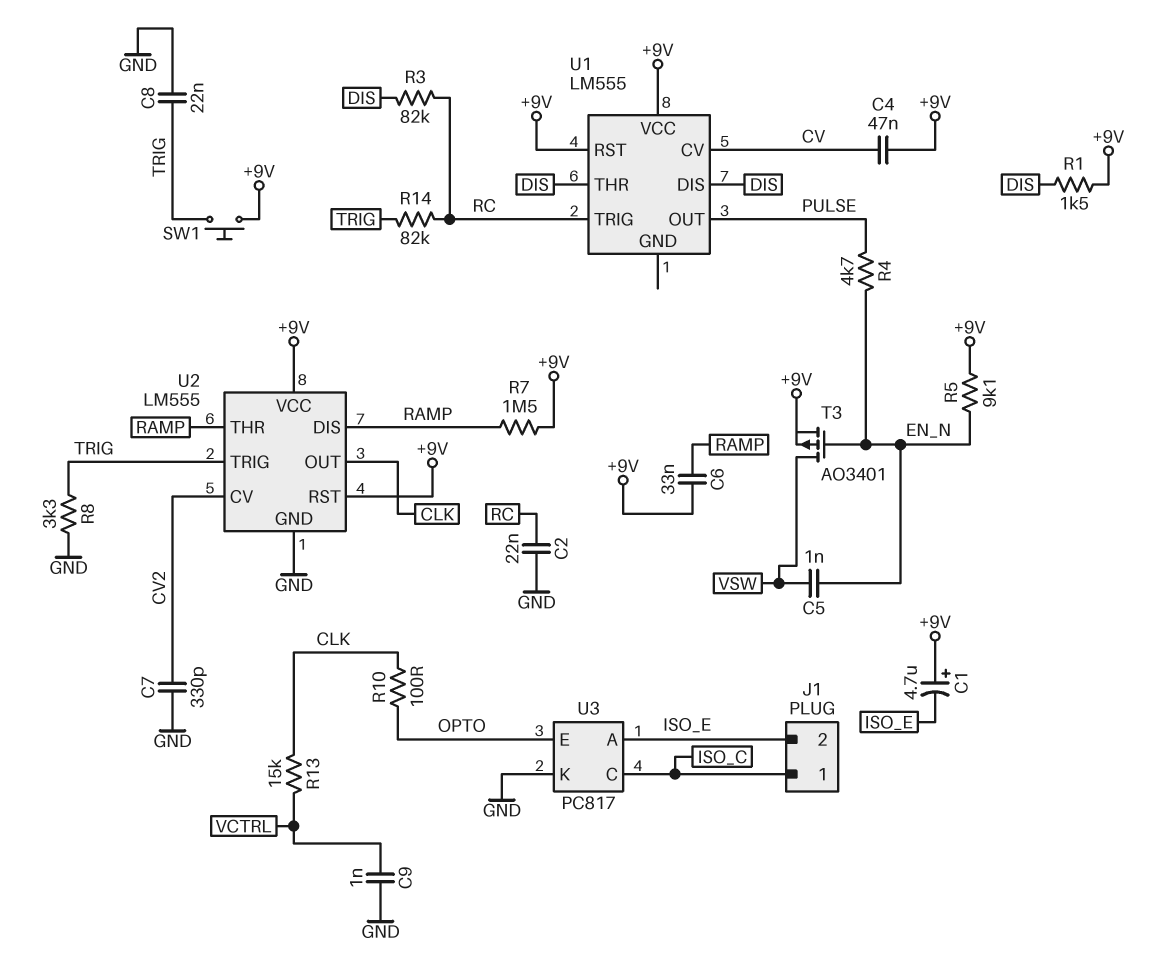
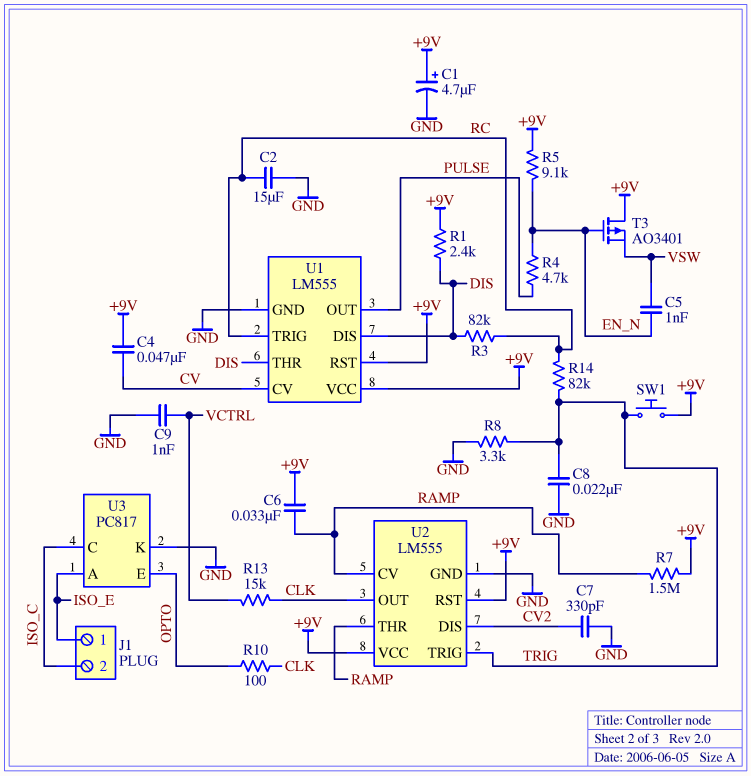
C1: 4.7uF (plus +9V, minus ISO_E) -> 4.7uF (plus +9V, minus GND)
C2: 22nF (GND, RC) -> 15uF (GND, RC)
J1 pin 1: ISO_C -> ISO_E
J1 pin 2: ISO_E -> ISO_C
R1: 1.5k (+9V, DIS) -> 2.4k (+9V, DIS)
T3: PMOS AO3401 (G EN_N, D VSW, S +9V) -> PMOS AO3401 (G EN_N, D +9V, S VSW)
U1 pin GND: none -> GND
U2 pin CV: CV2 -> RAMP
U2 pin DIS: RAMP -> CV2

